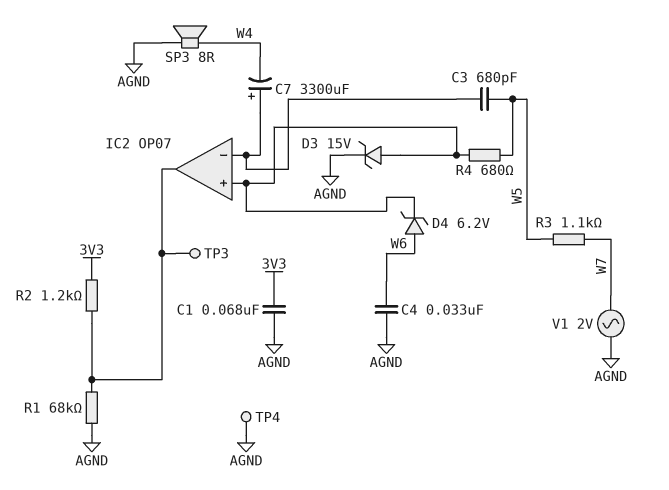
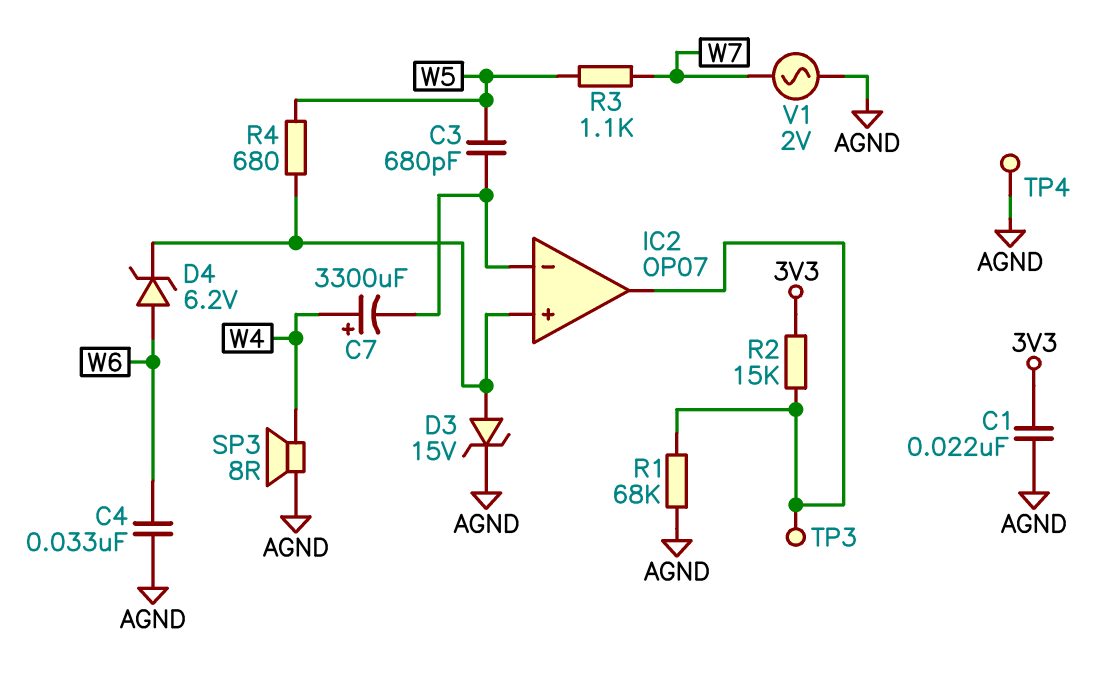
C1: 68nF (3V3, AGND) -> 22nF (3V3, AGND)
C7: 3300uF (plus IC2/in-, minus W4) -> 3300uF (plus W4, minus IC2/in-)
R2: 1.2k (3V3, IC2/out) -> 15k (3V3, IC2/out)

